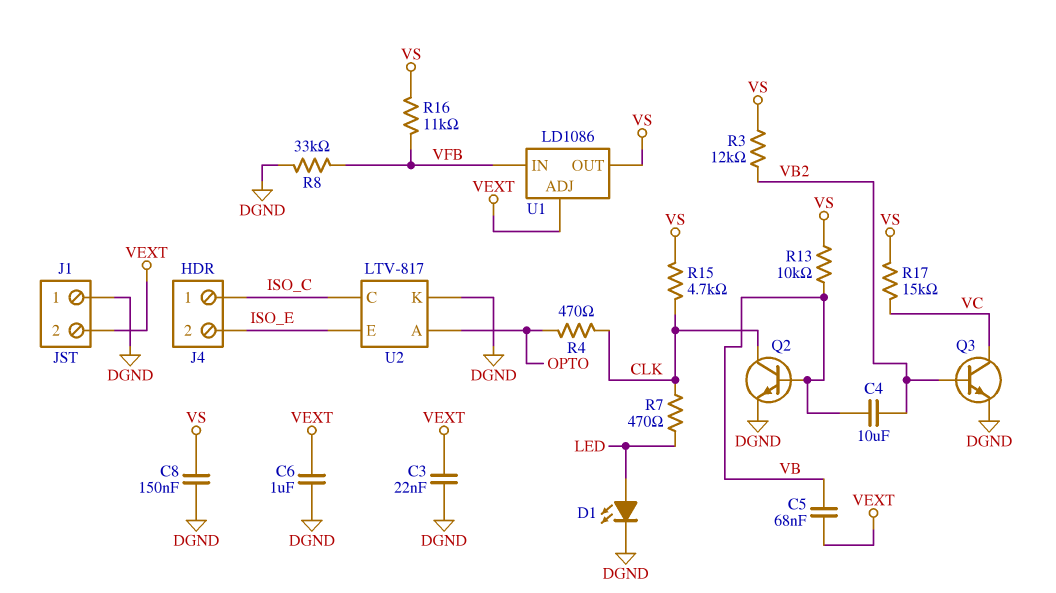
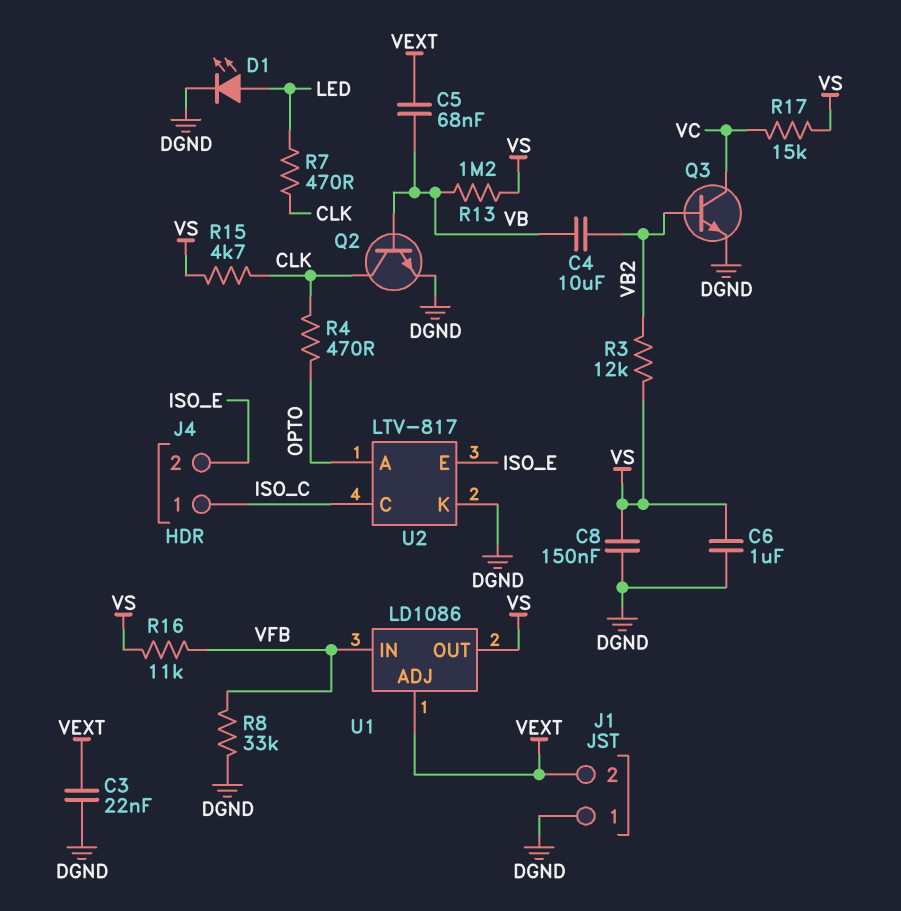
C6: 1uF (DGND, VEXT) -> 1uF (DGND, VS)
R13: 10k (VB, VS) -> 1.2M (VB, VS)

